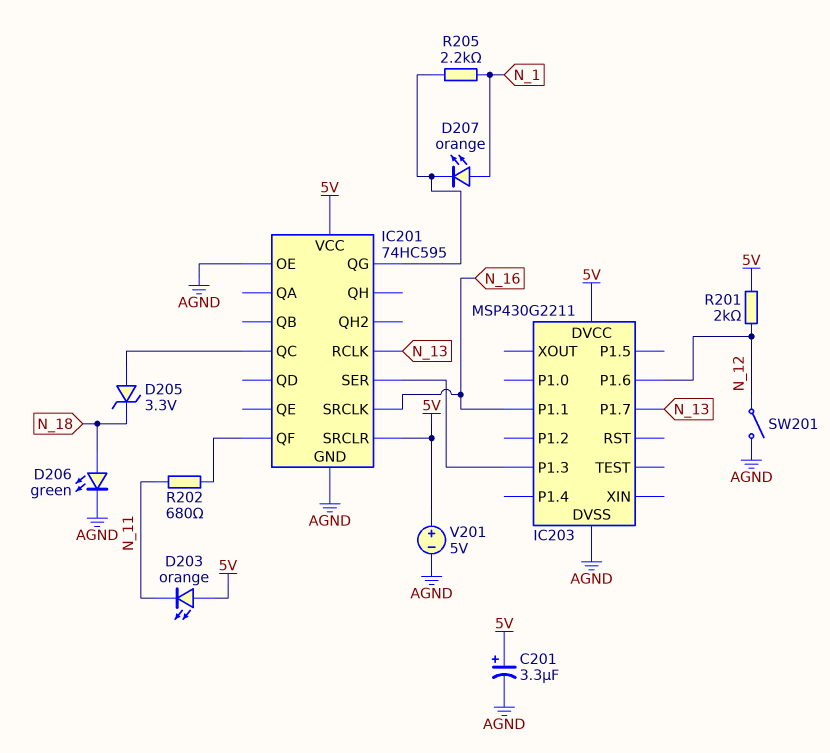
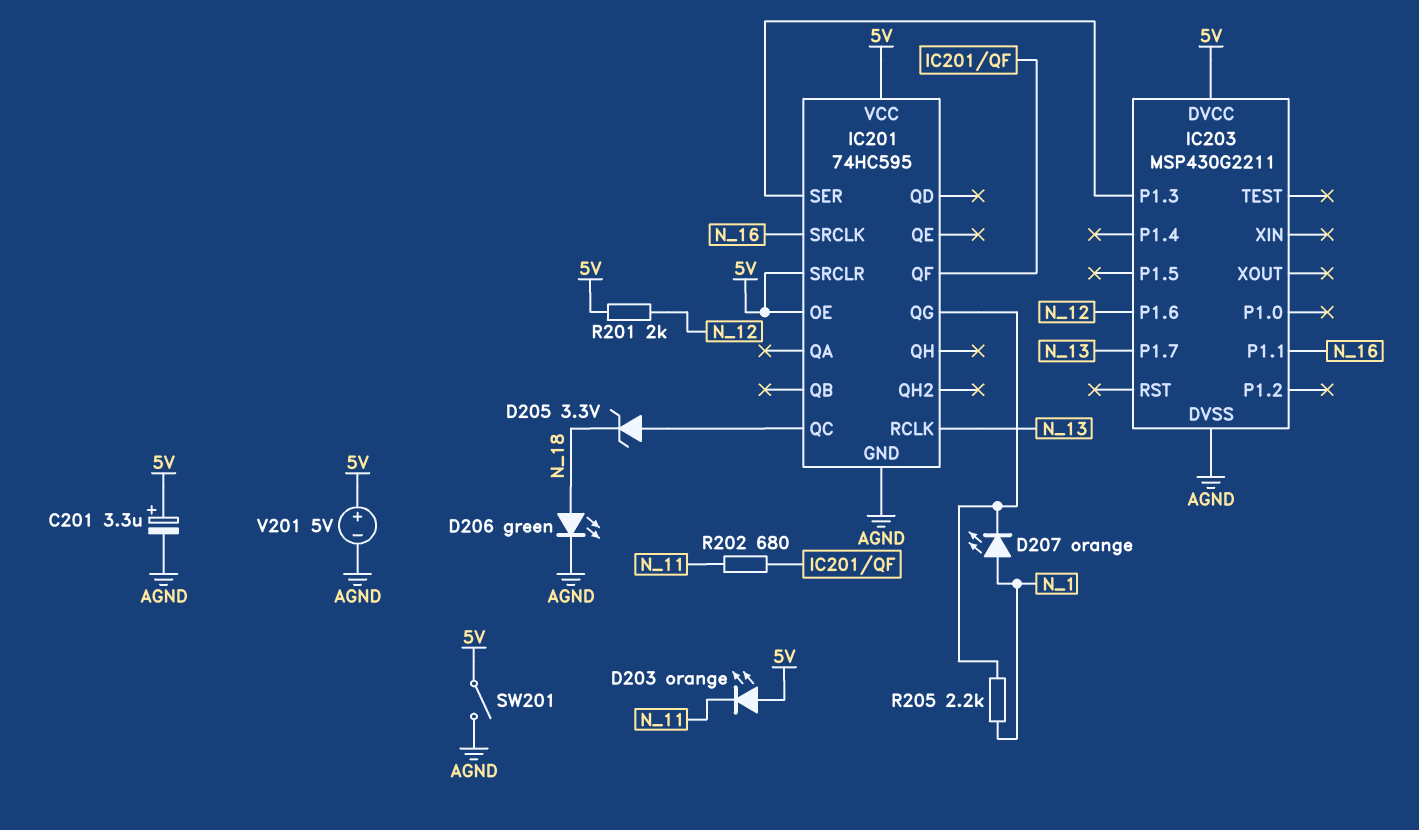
IC201 pin OE: AGND -> 5V
SW201: switch (AGND, N_12) -> switch (5V, AGND)

